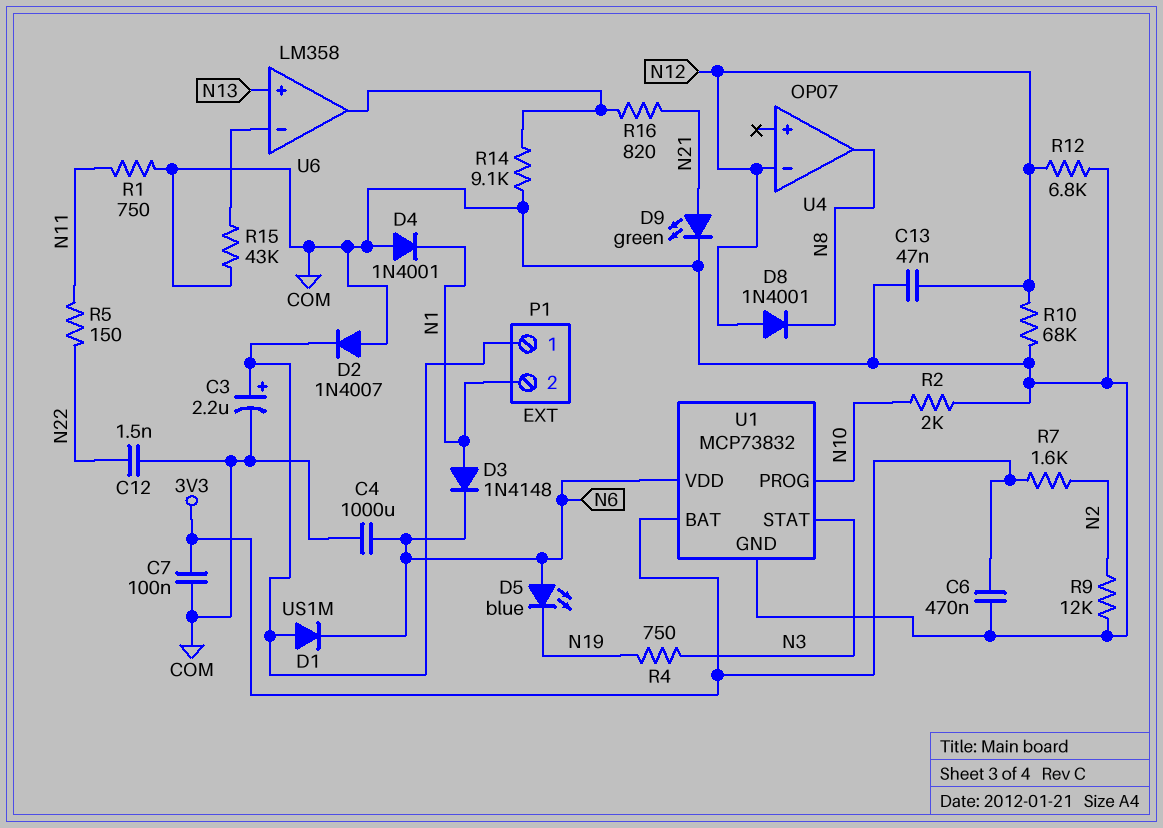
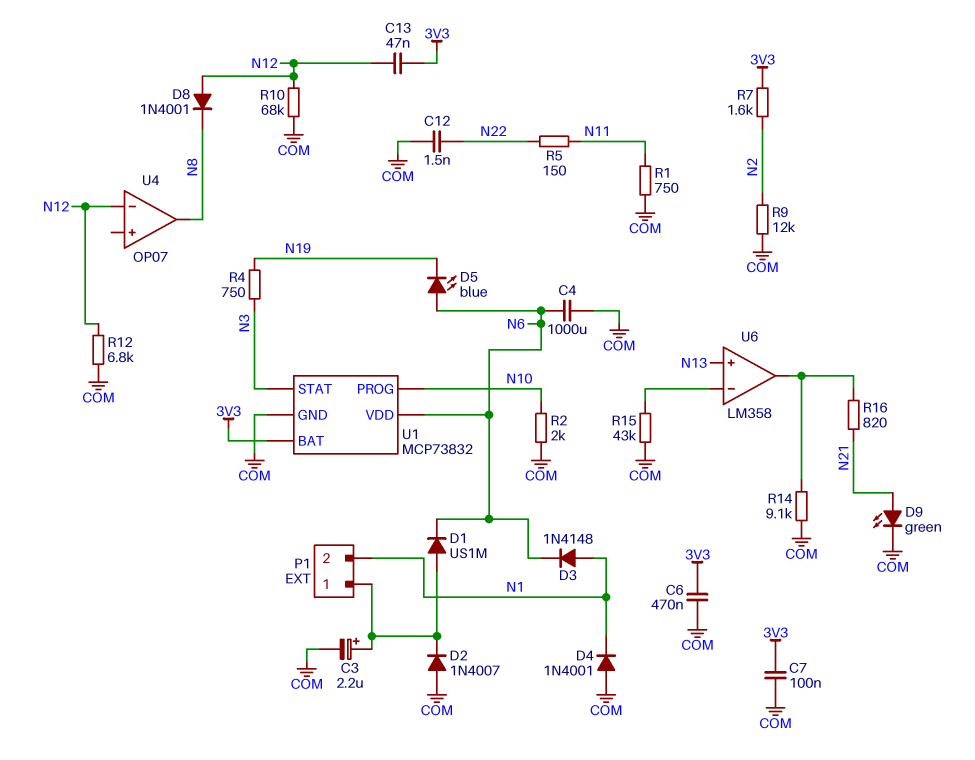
C13: 47nF (COM, N12) -> 47nF (3V3, N12)

